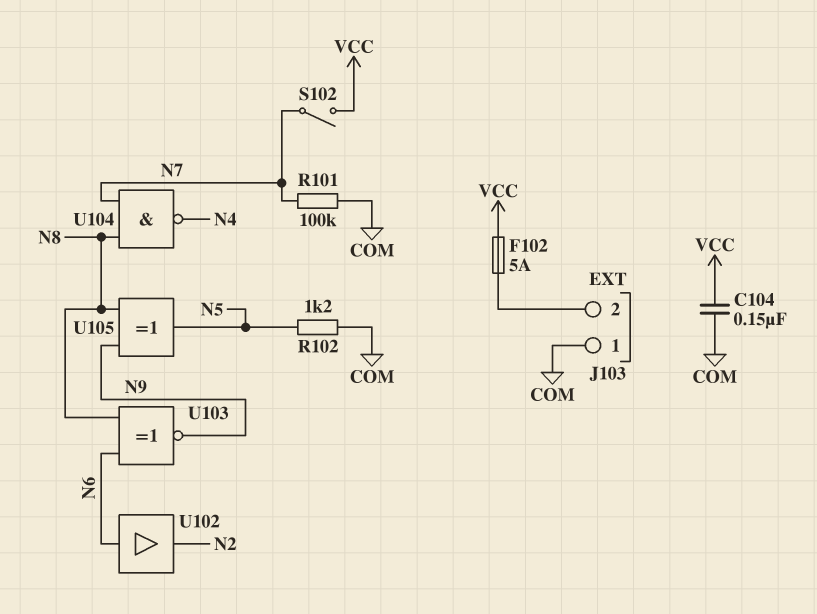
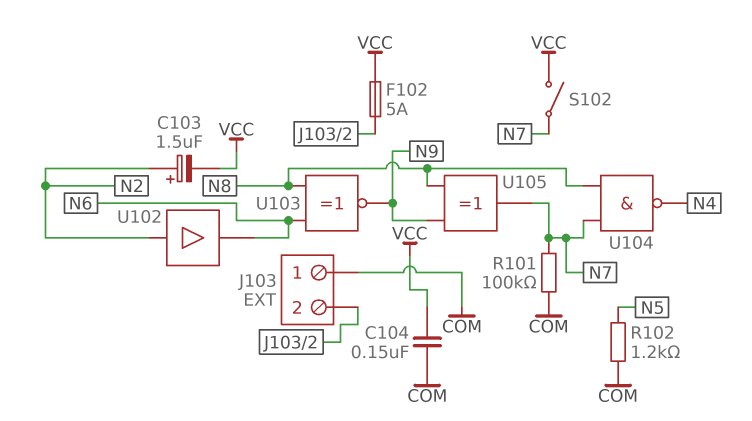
C103: none -> 1.5uF (plus N2, minus VCC)
U102: buffer (in N6, out N2) -> buffer (in N2, out N6)
U105: XOR (in N8, in N9, out N5) -> XOR (in N8, in N9, out N7)

